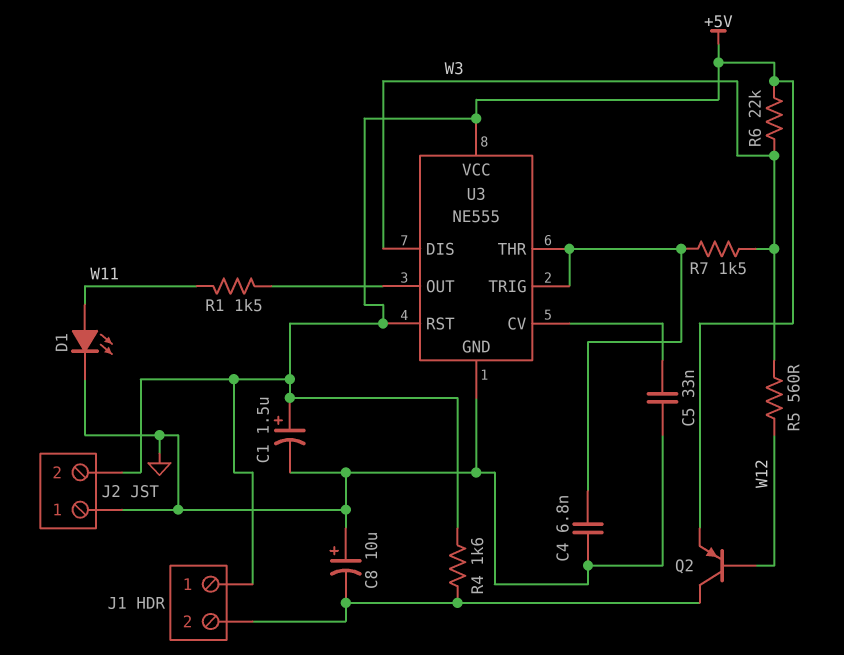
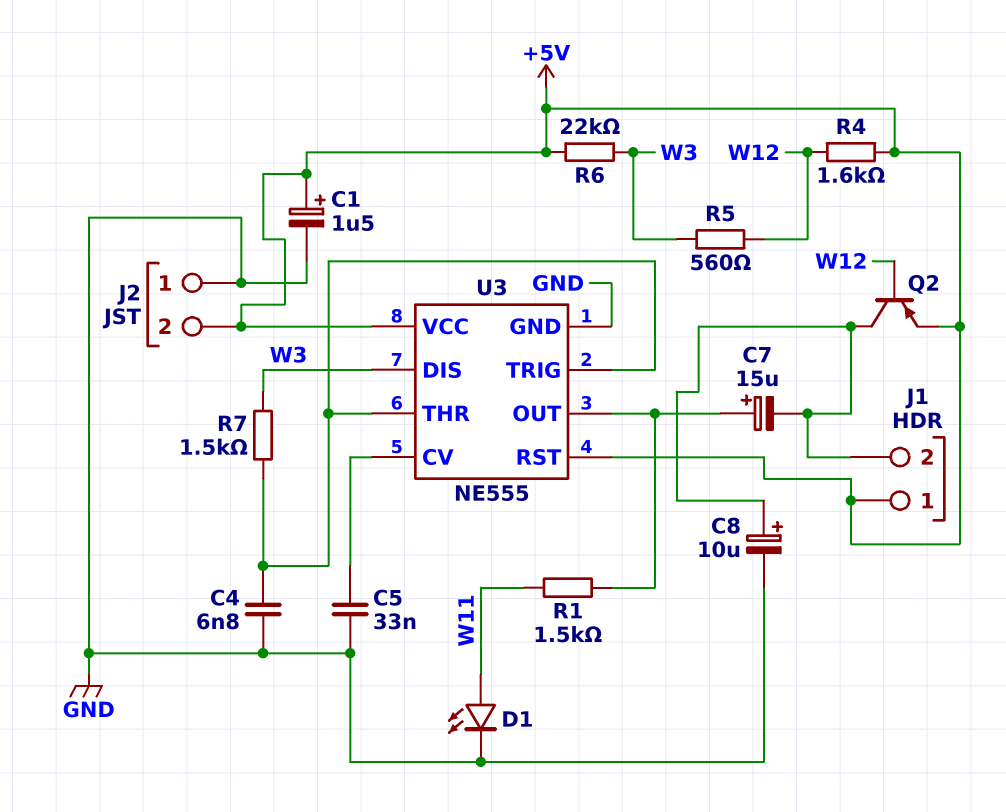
C7: none -> 15uF (plus U3/OUT, minus J1/2)
C8: 10uF (plus GND, minus J1/2) -> 10uF (plus J1/2, minus GND)
R4: 1.6k (+5V, J1/2) -> 1.6k (+5V, W12)

